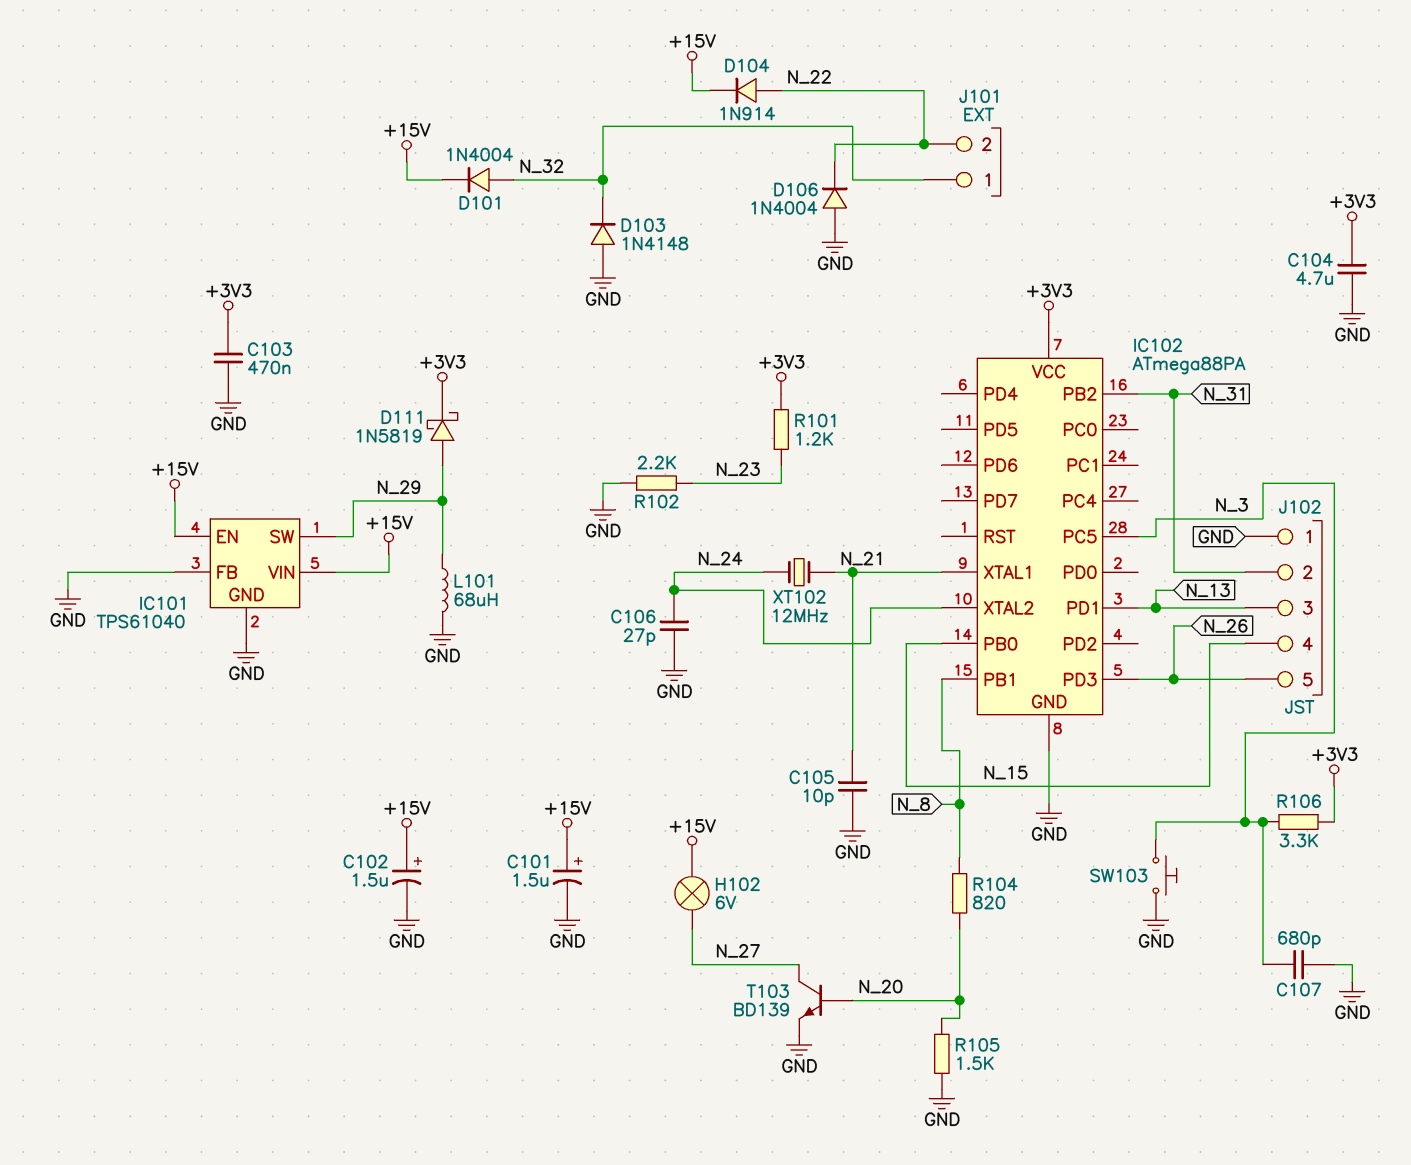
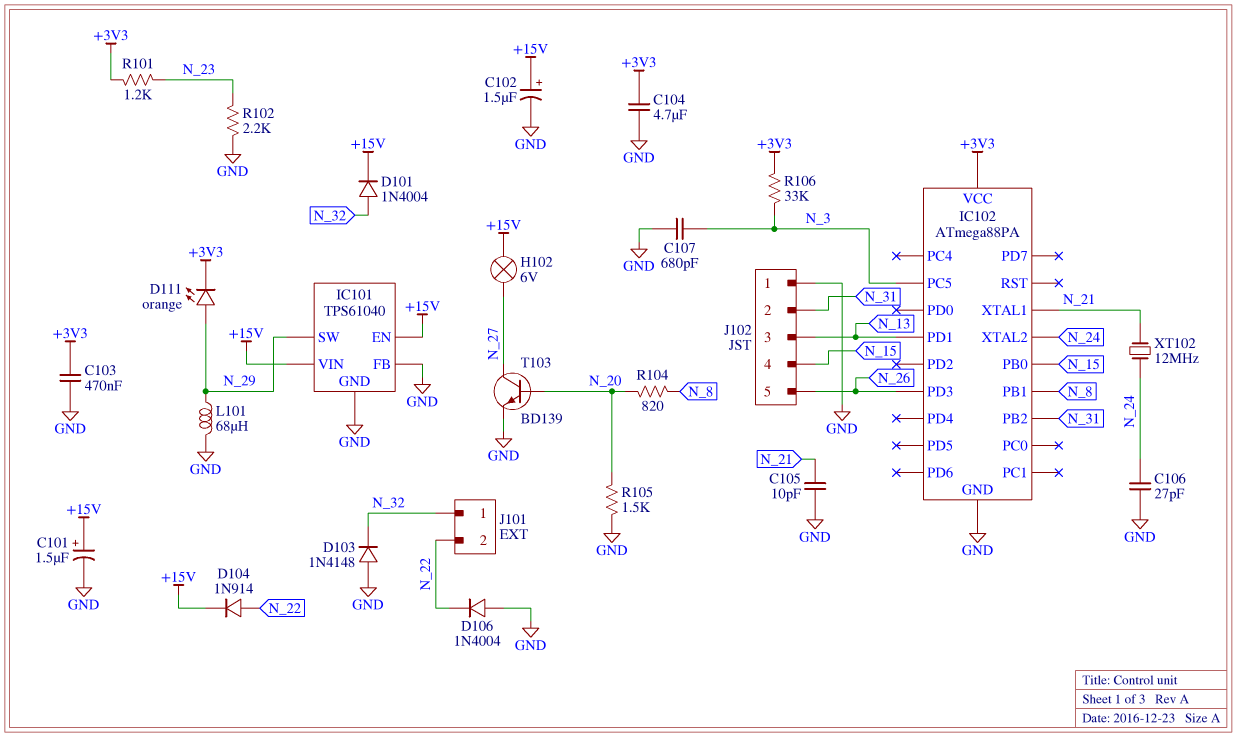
D111: schottky 1N5819 (A N_29, K +3V3) -> LED orange (A N_29, K +3V3)
R106: 3.3k (+3V3, N_3) -> 33k (+3V3, N_3)
SW103: button (GND, N_3) -> none

